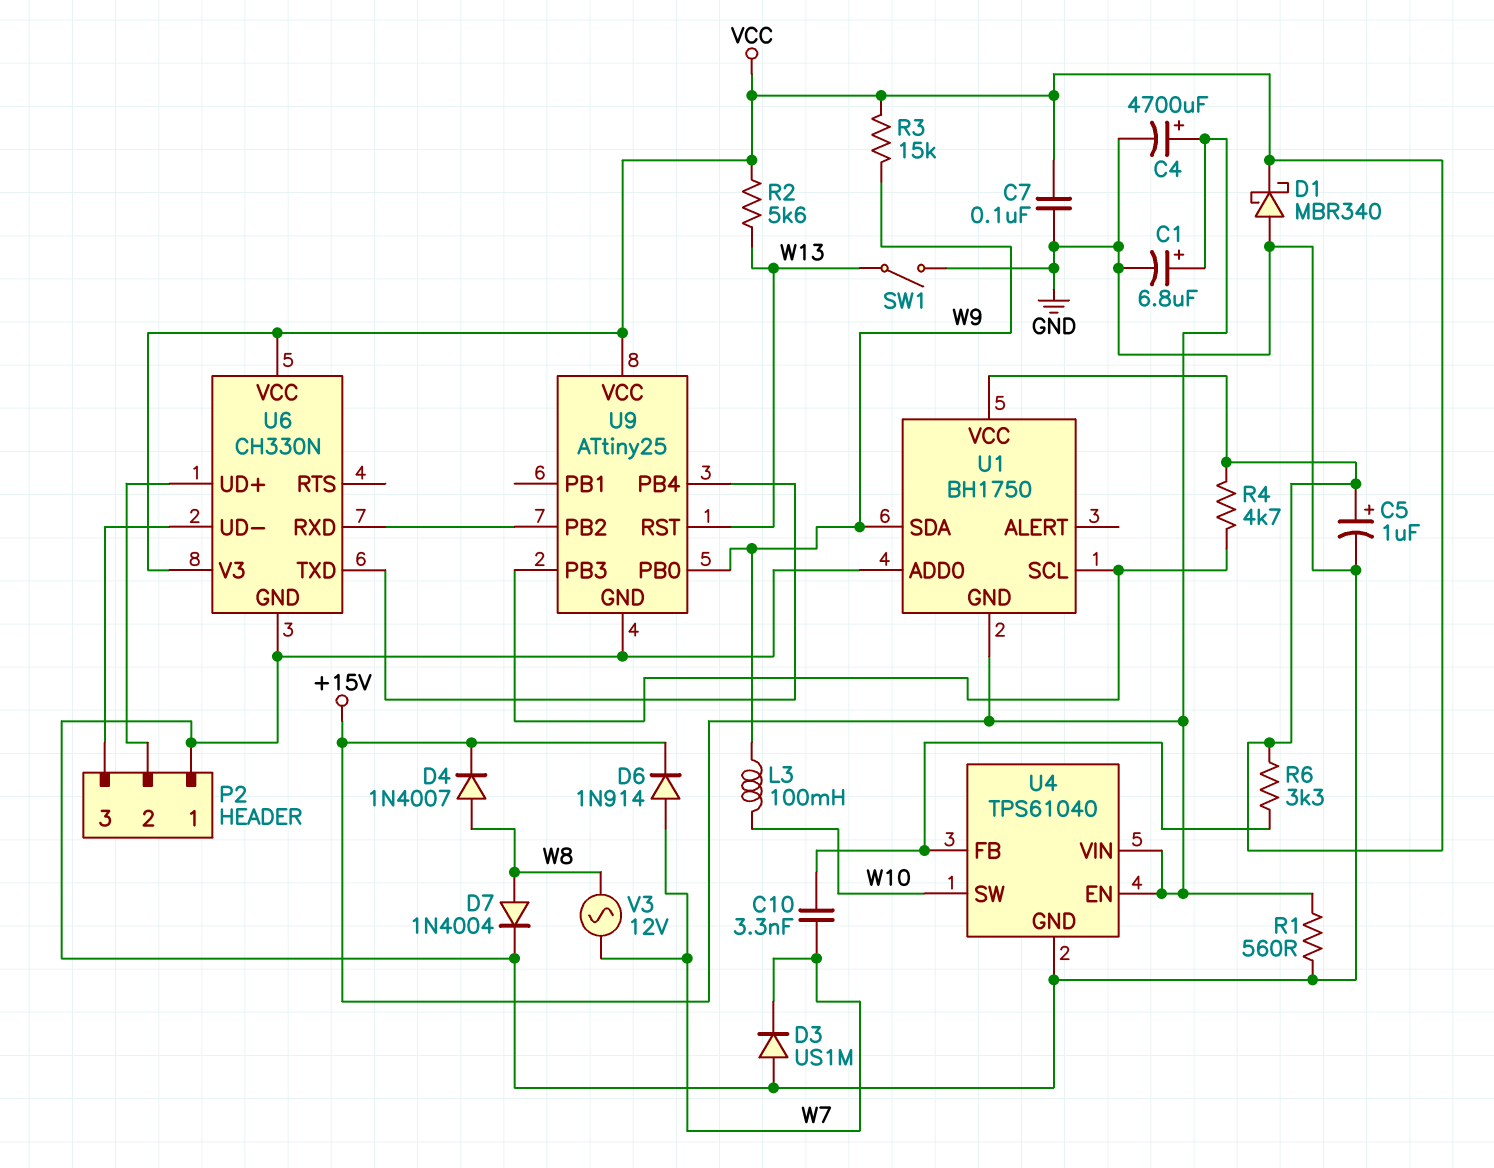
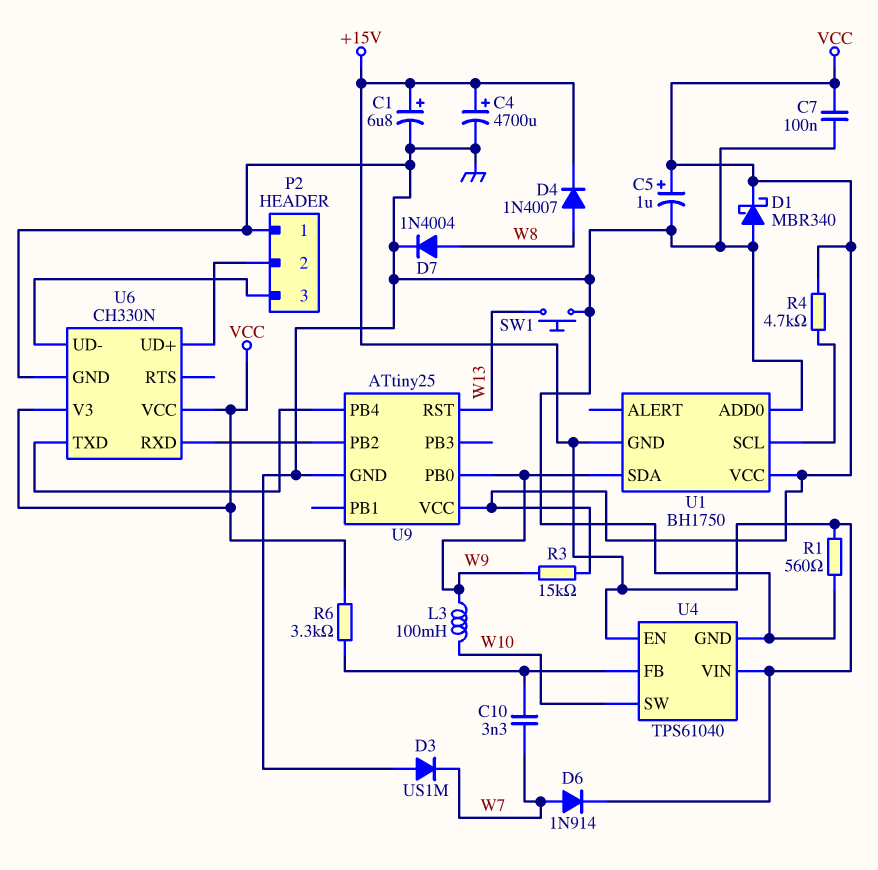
R2: 5.6k (VCC, W13) -> none
SW1: switch (GND, W13) -> button (GND, W13)
U9 pin PB3: U1/SCL -> none
V3: AC 12V (W7, W8) -> none

